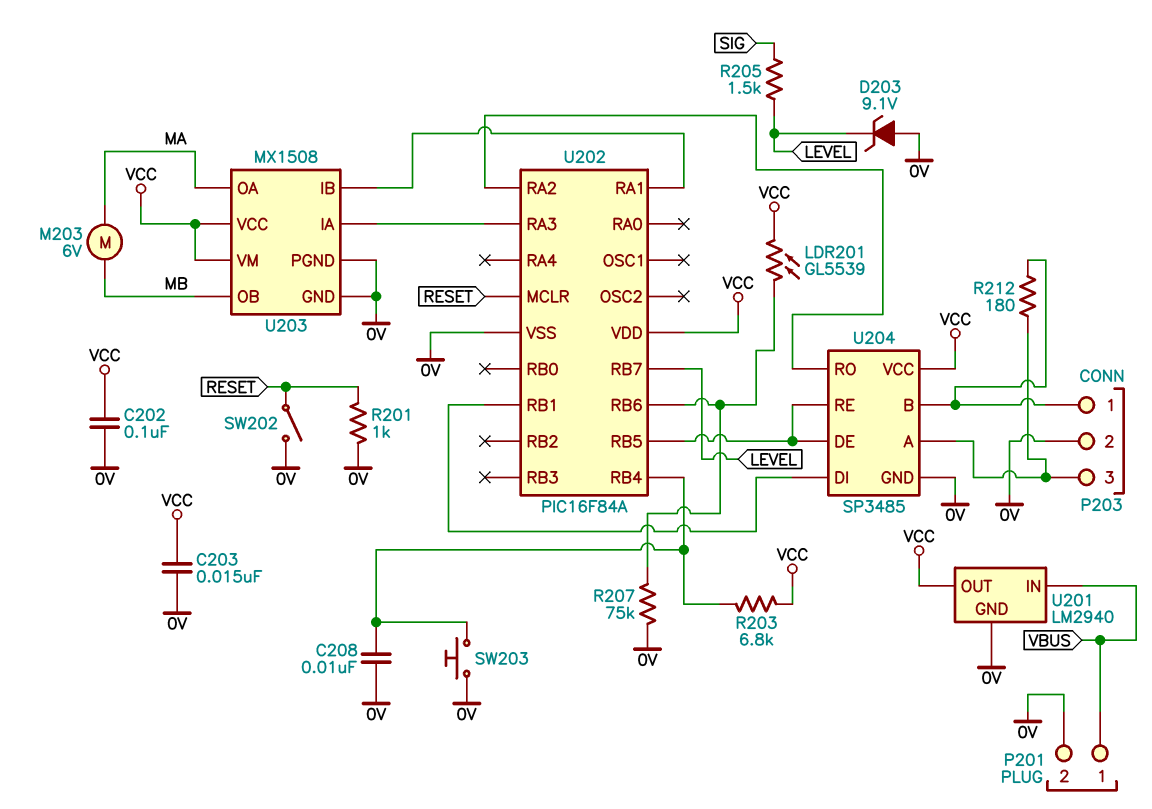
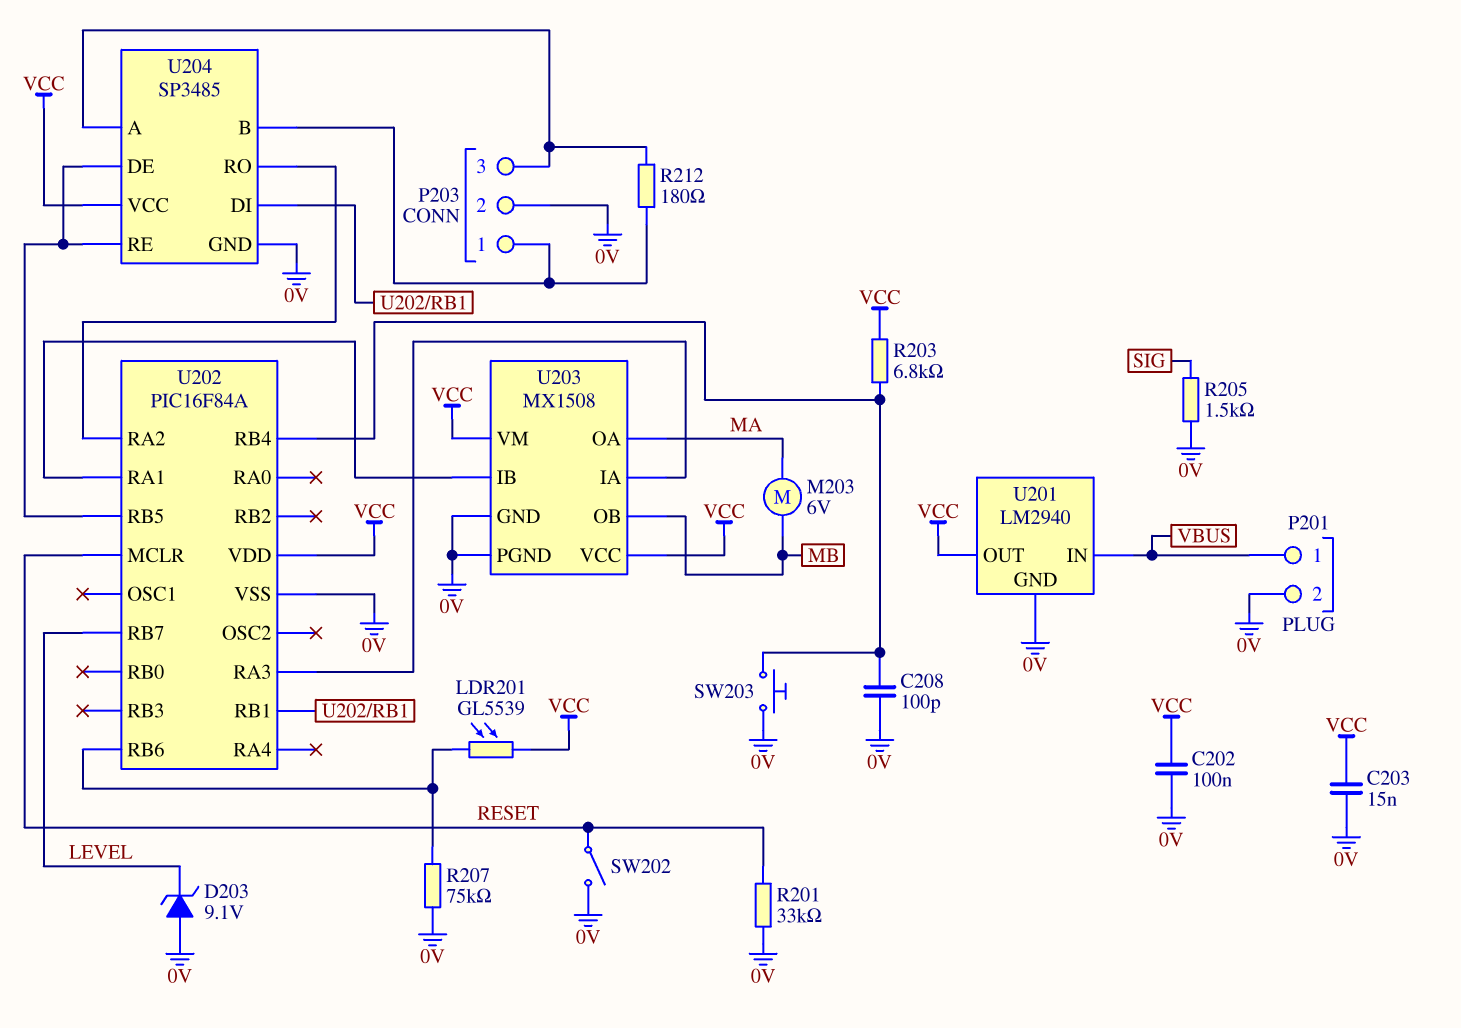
C208: 10nF (0V, U202/RB4) -> 100pF (0V, U202/RB4)
R201: 1k (0V, RESET) -> 33k (0V, RESET)
R205: 1.5k (LEVEL, SIG) -> 1.5k (0V, SIG)

